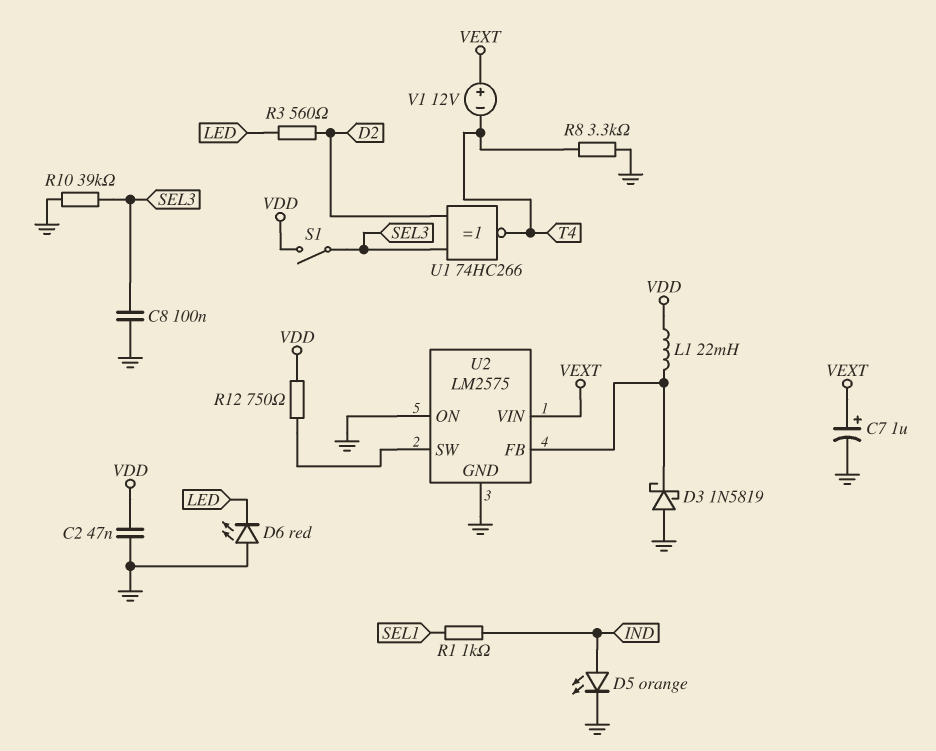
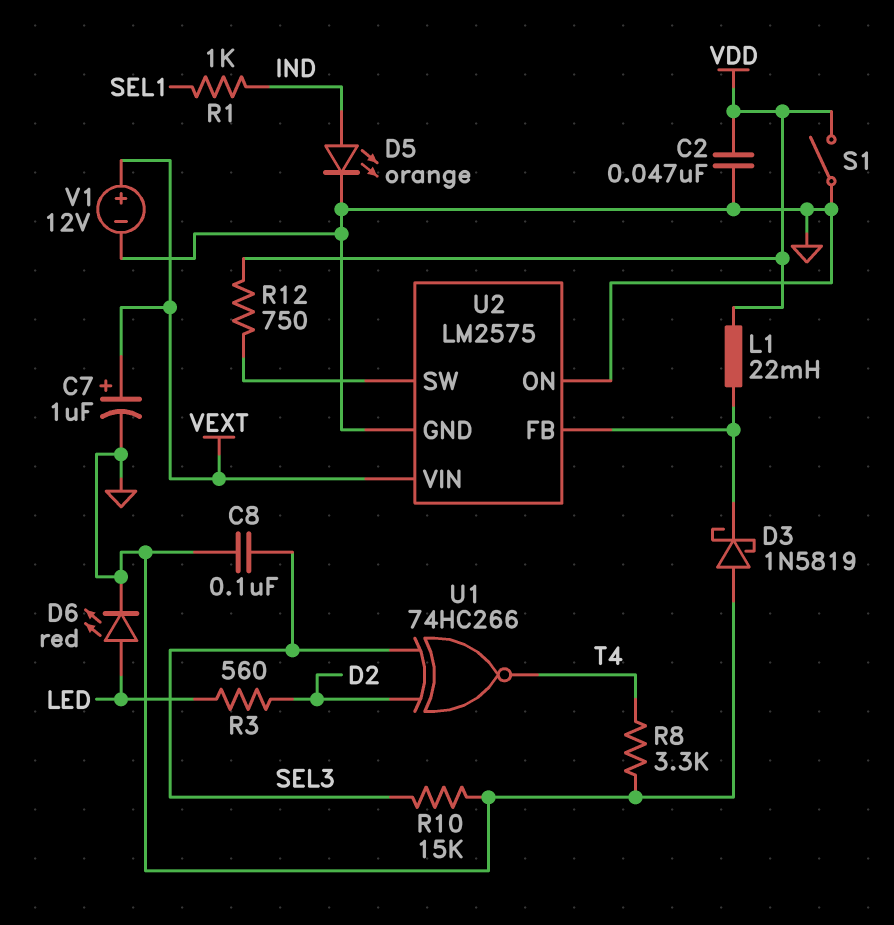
D6: LED red (A GND, K LED) -> LED red (A LED, K GND)
R10: 39k (GND, SEL3) -> 15k (GND, SEL3)
S1: switch (SEL3, VDD) -> switch (GND, VDD)
V1: 12V (plus VEXT, minus T4) -> 12V (plus VEXT, minus GND)

